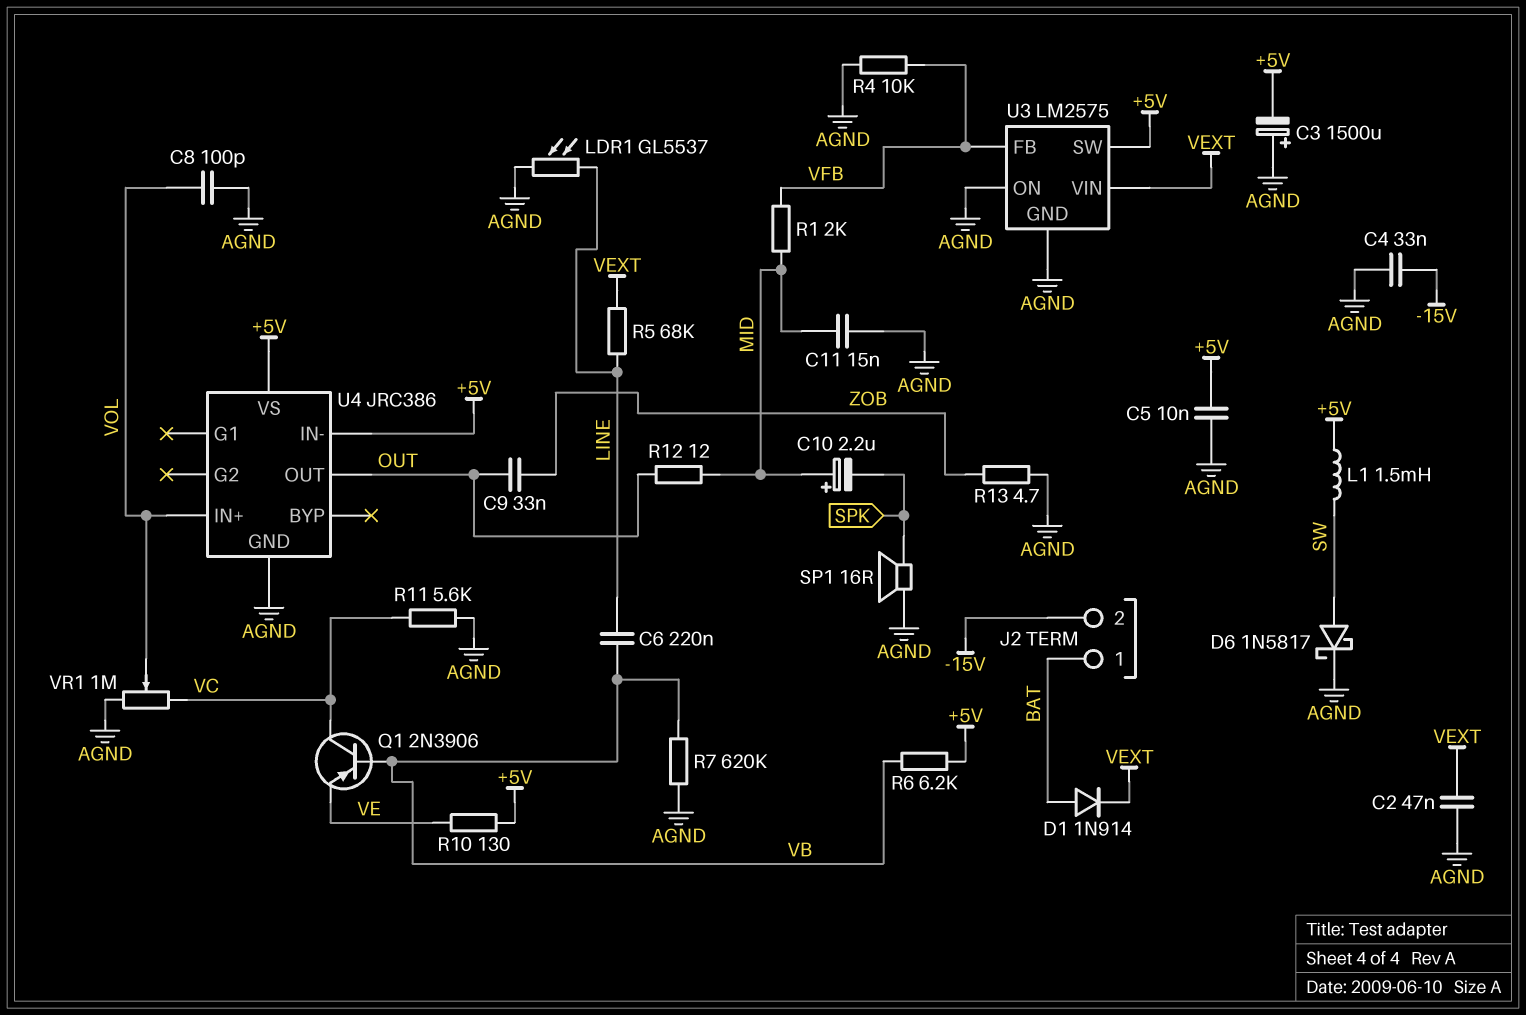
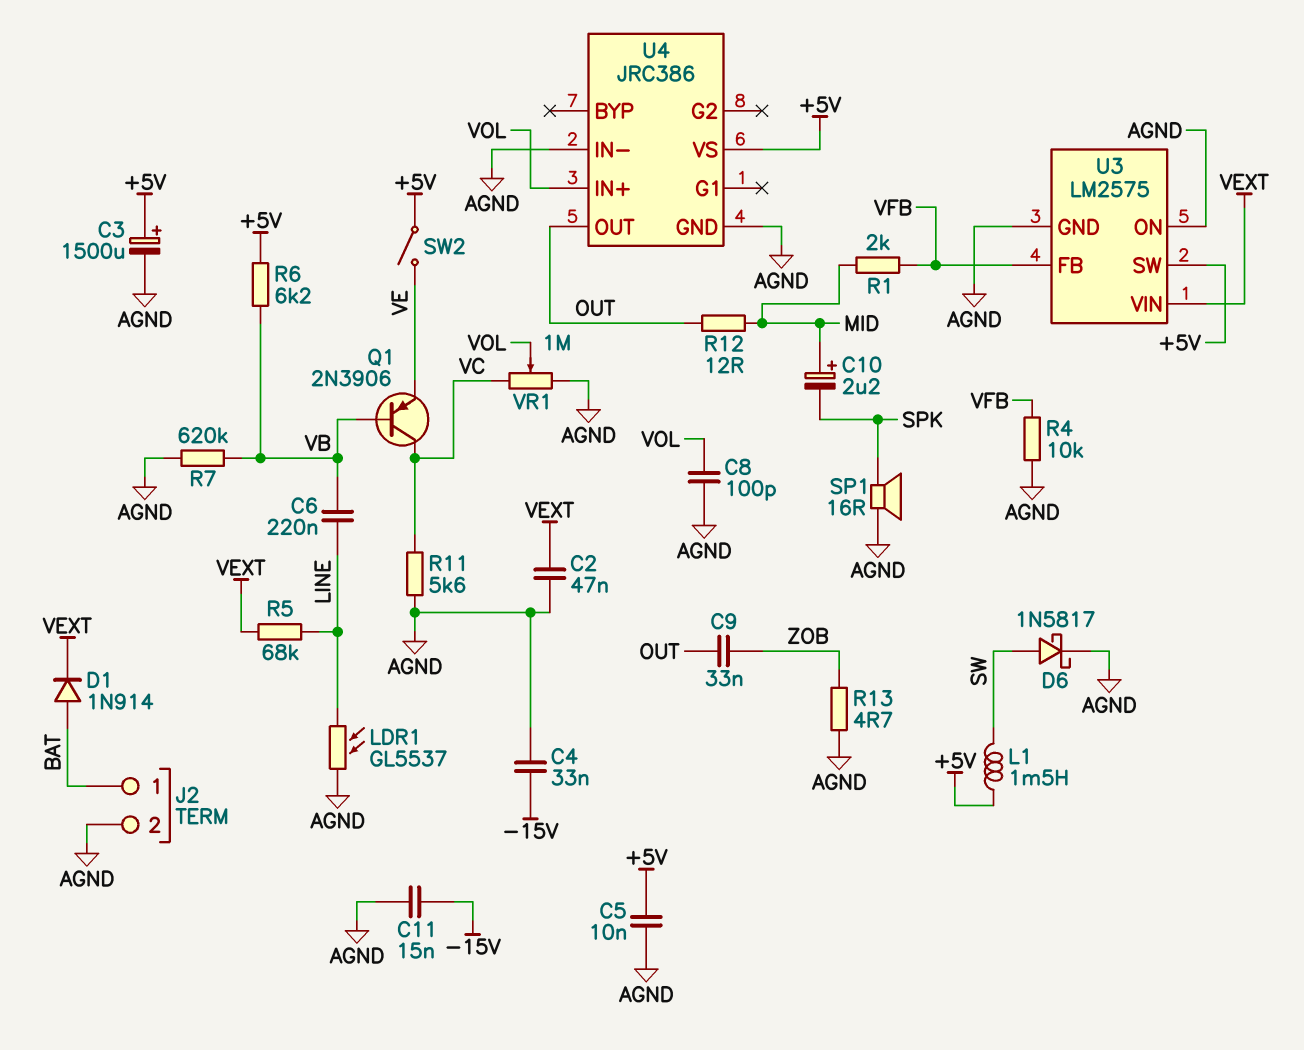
C3: 1500uF (plus AGND, minus +5V) -> 1500uF (plus +5V, minus AGND)
C11: 15nF (AGND, MID) -> 15nF (-15V, AGND)
J2 pin 2: -15V -> AGND
R10: 130 (+5V, VE) -> none
SW2: none -> switch (+5V, VE)
U4 pin IN-: +5V -> AGND

